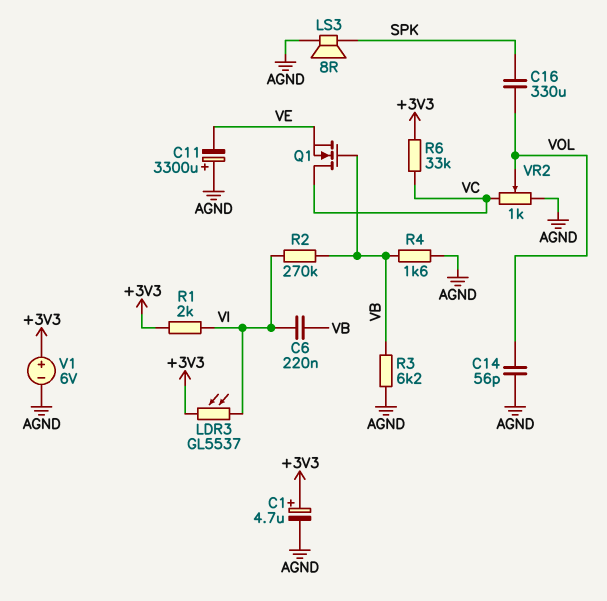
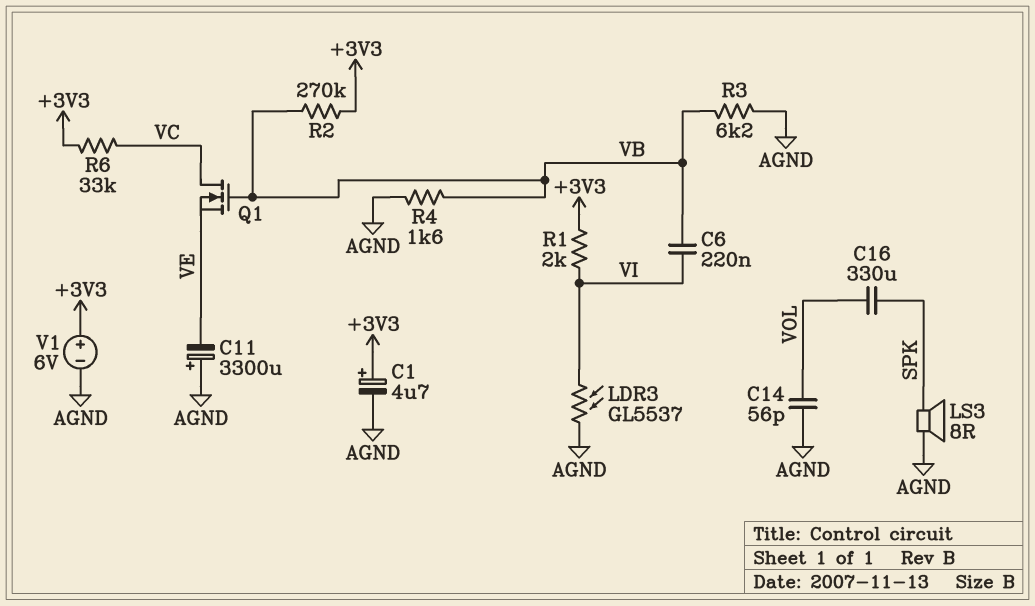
LDR3: GL5537 (+3V3, VI) -> GL5537 (AGND, VI)
R2: 270k (VB, VI) -> 270k (+3V3, VB)
VR2: 1k (AGND, VC, wiper VOL) -> none

